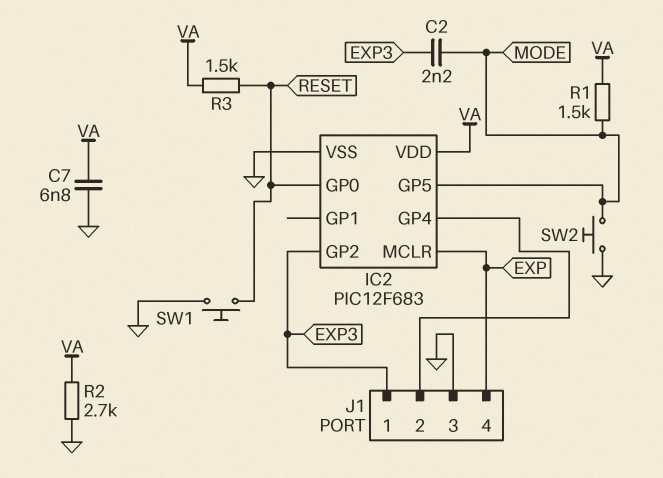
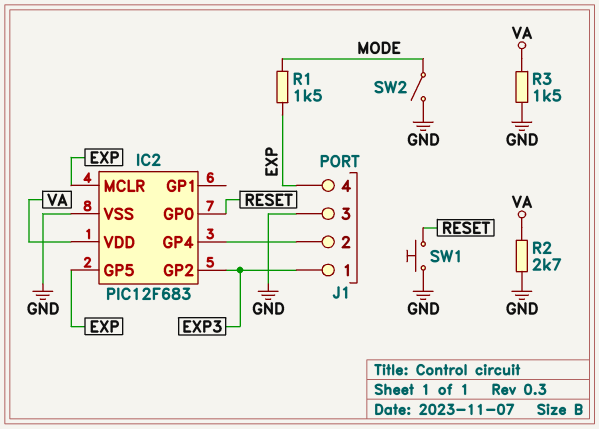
C2: 2.2nF (EXP3, MODE) -> none
C7: 6.8nF (GND, VA) -> none
IC2 pin GP5: MODE -> EXP
R1: 1.5k (MODE, VA) -> 1.5k (EXP, MODE)
R3: 1.5k (RESET, VA) -> 1.5k (GND, VA)
SW2: button (GND, MODE) -> switch (GND, MODE)

